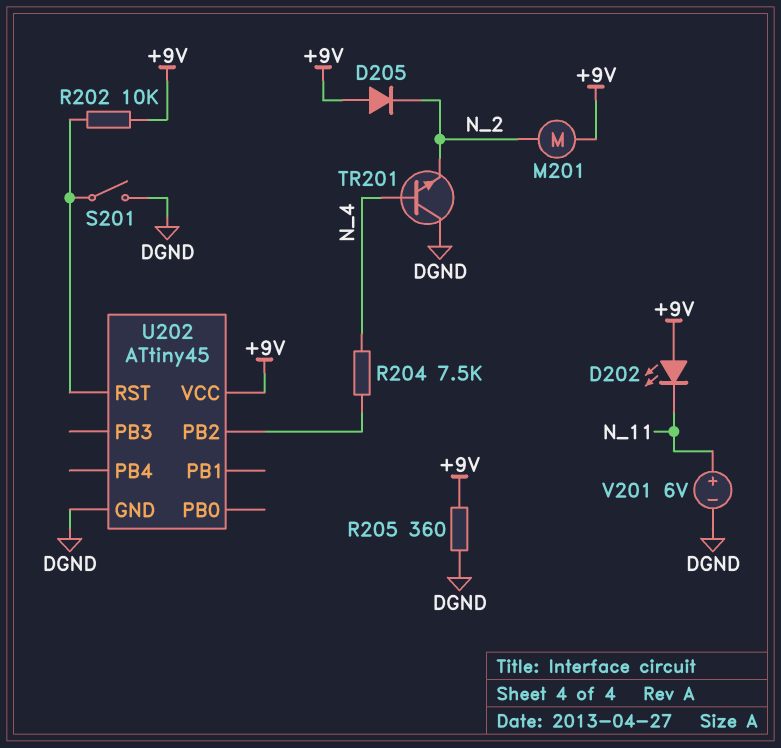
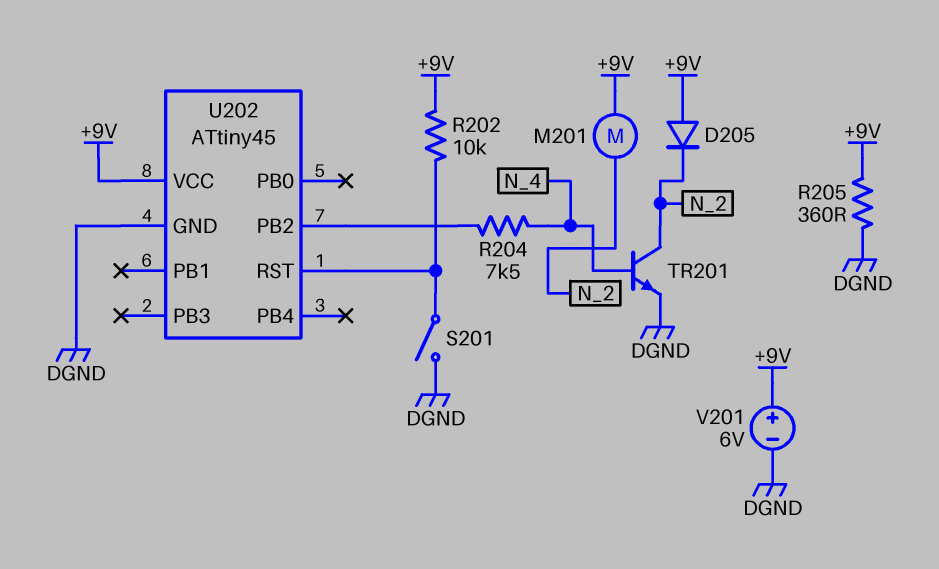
D202: LED (A +9V, K N_11) -> none
TR201: NPN (B N_4, C DGND, E N_2) -> NPN (B N_4, C N_2, E DGND)
V201: 6V (plus N_11, minus DGND) -> 6V (plus +9V, minus DGND)

